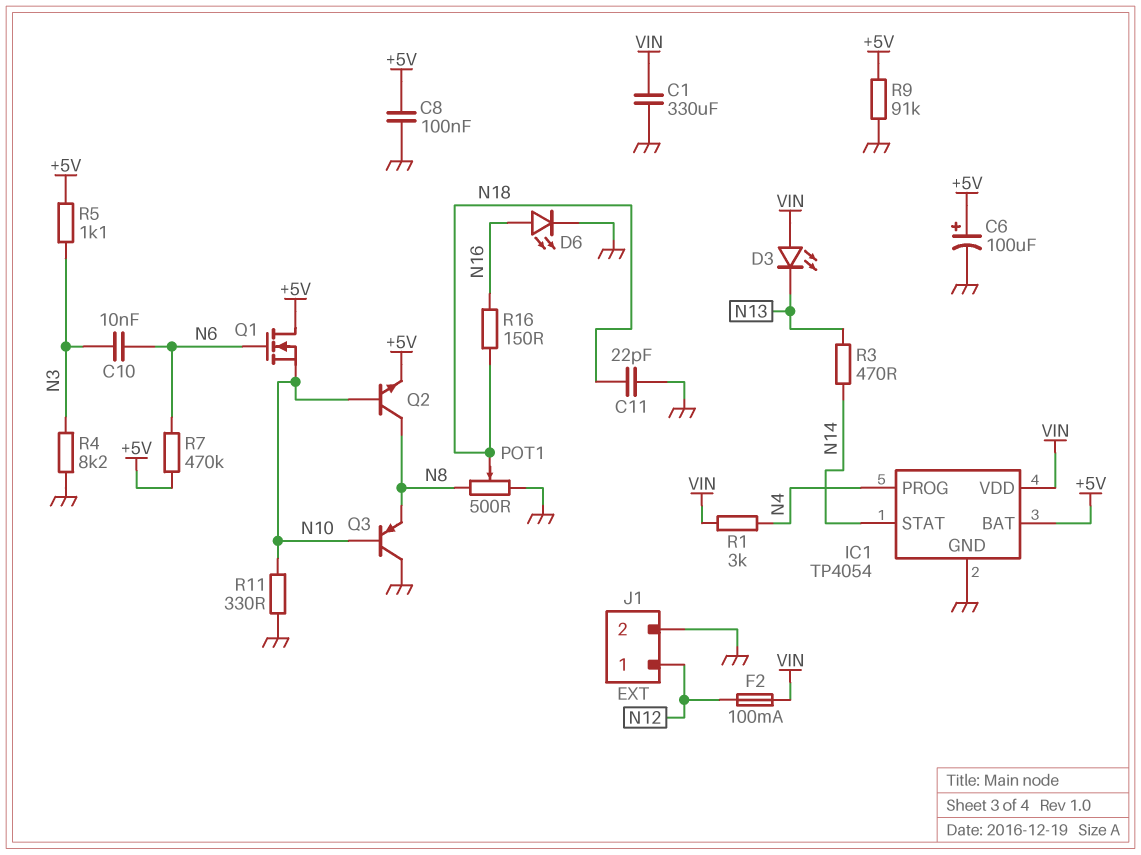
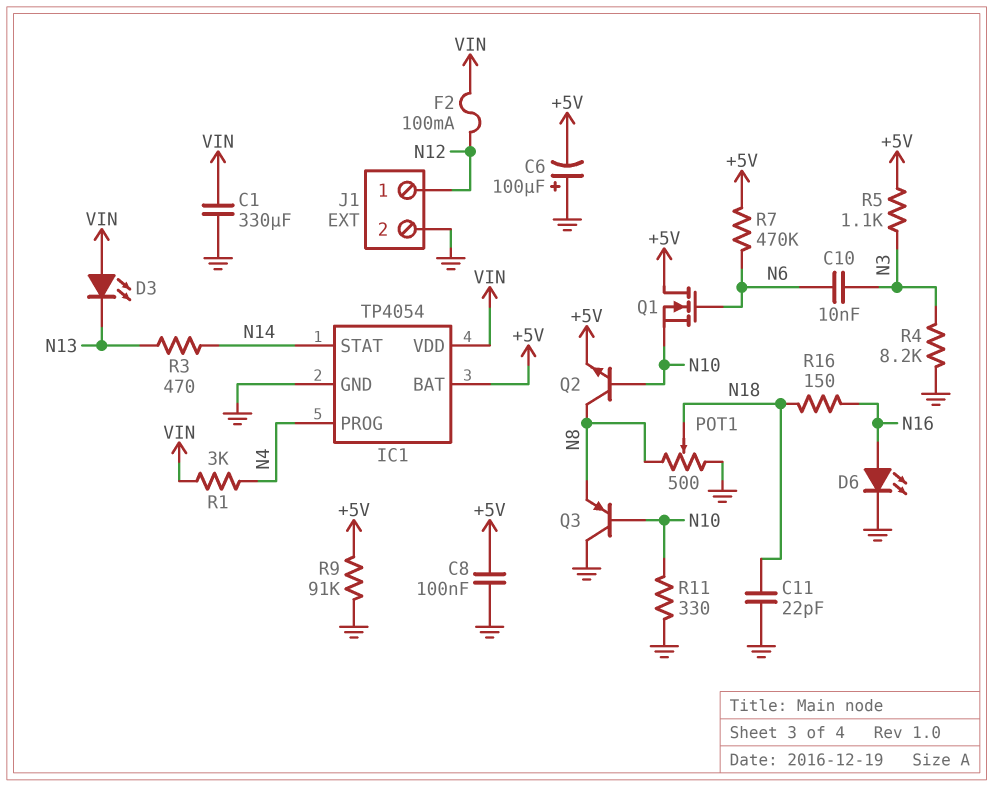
C6: 100uF (plus +5V, minus GND) -> 100uF (plus GND, minus +5V)

